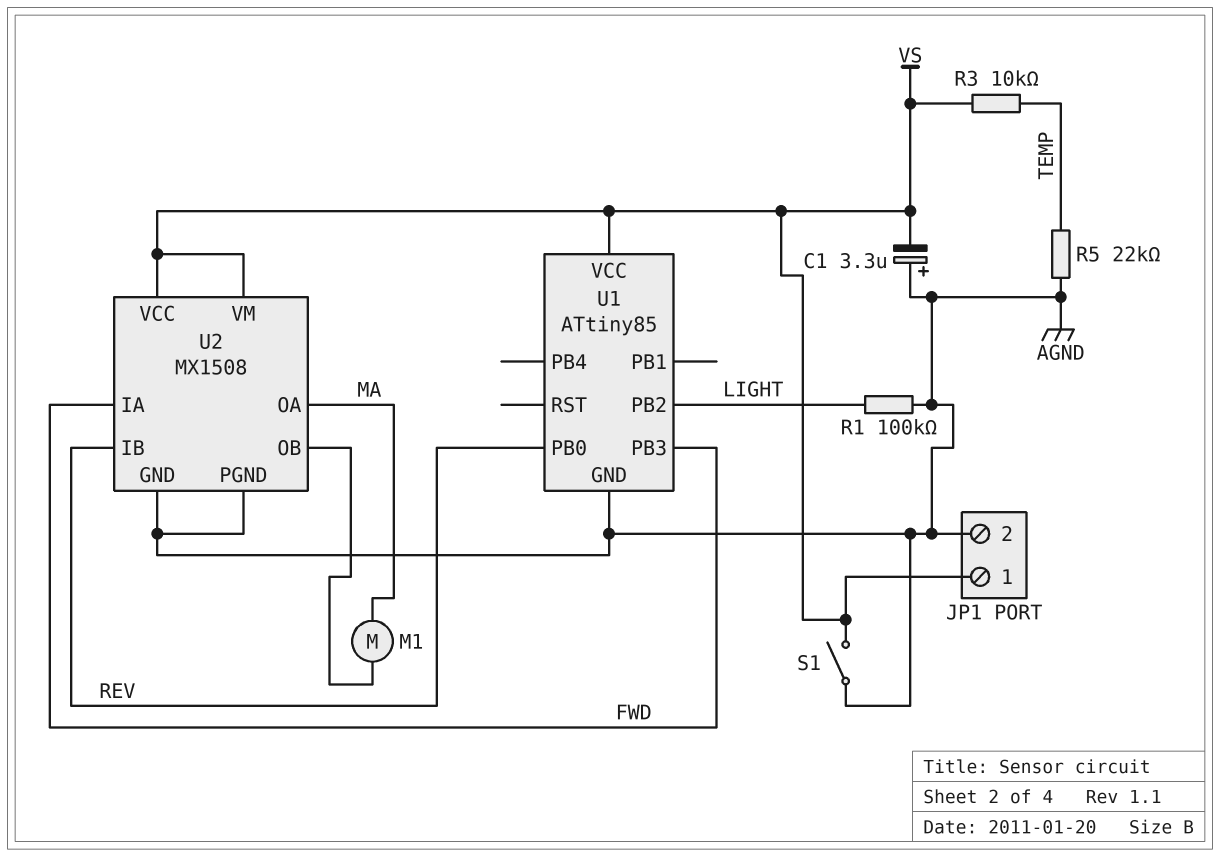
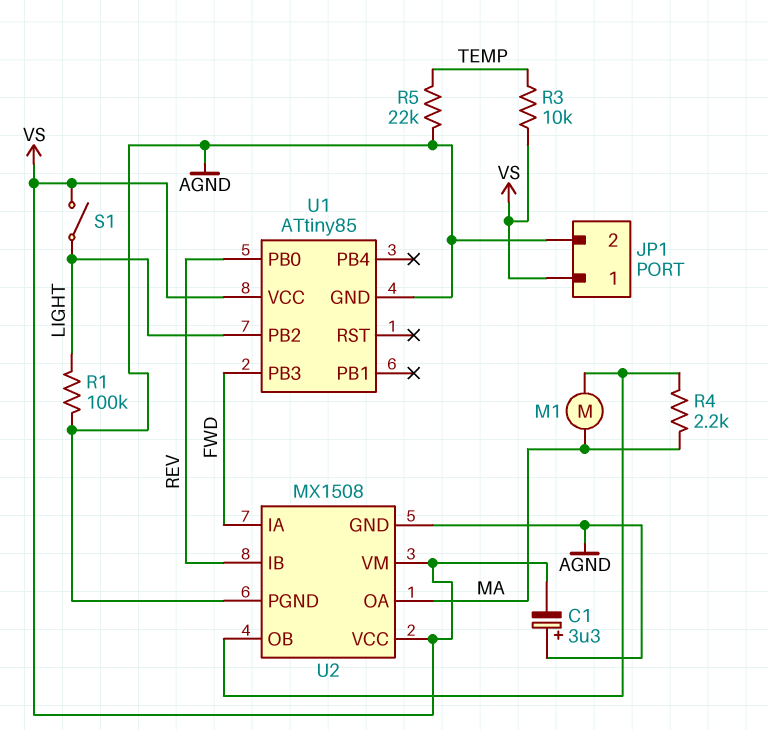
R4: none -> 2.2k (MA, U2/OB)
S1: switch (AGND, VS) -> switch (LIGHT, VS)

